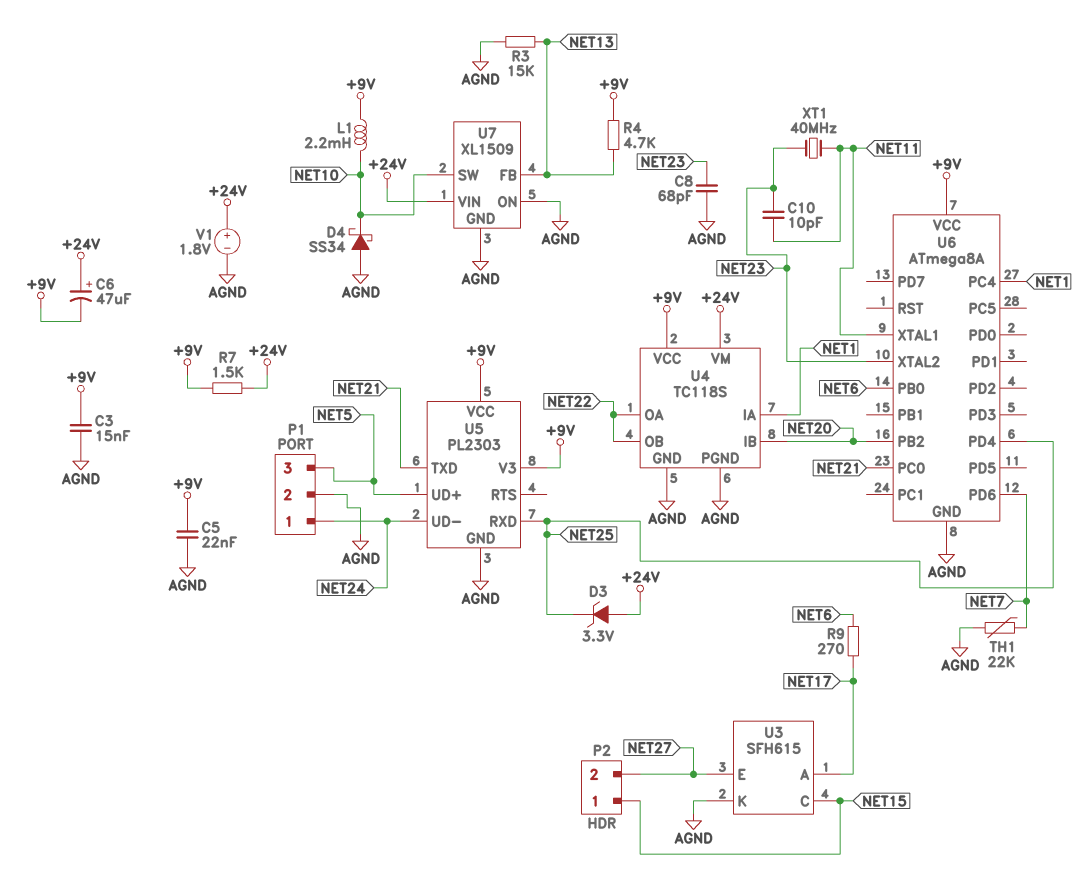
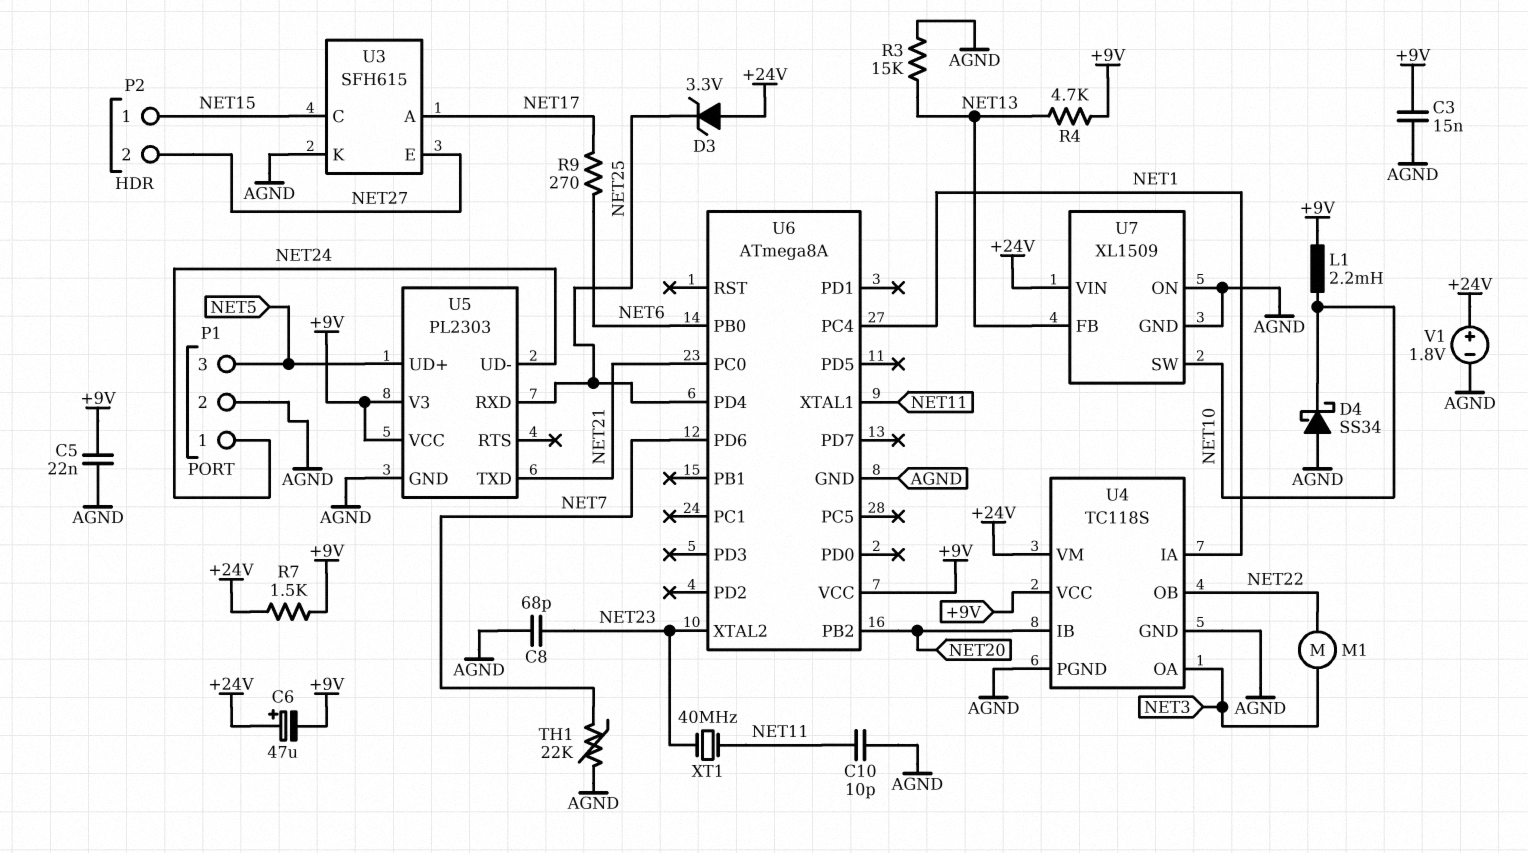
C10: 10pF (NET11, NET23) -> 10pF (AGND, NET11)
M1: none -> motor (NET3, NET22)
U4 pin OA: NET22 -> NET3

